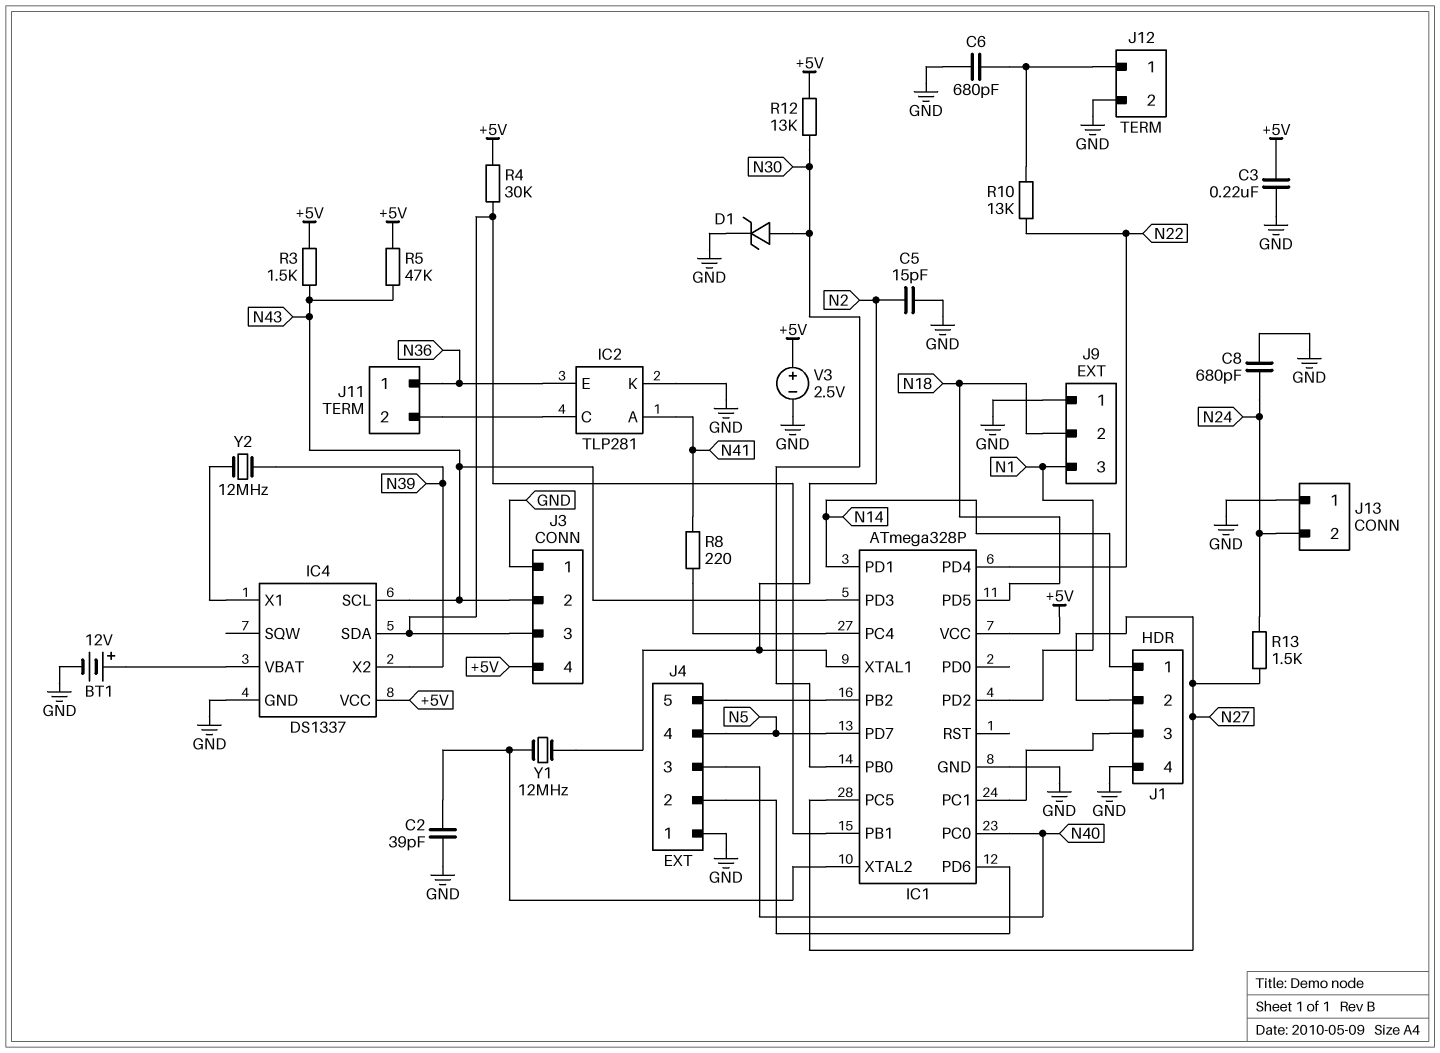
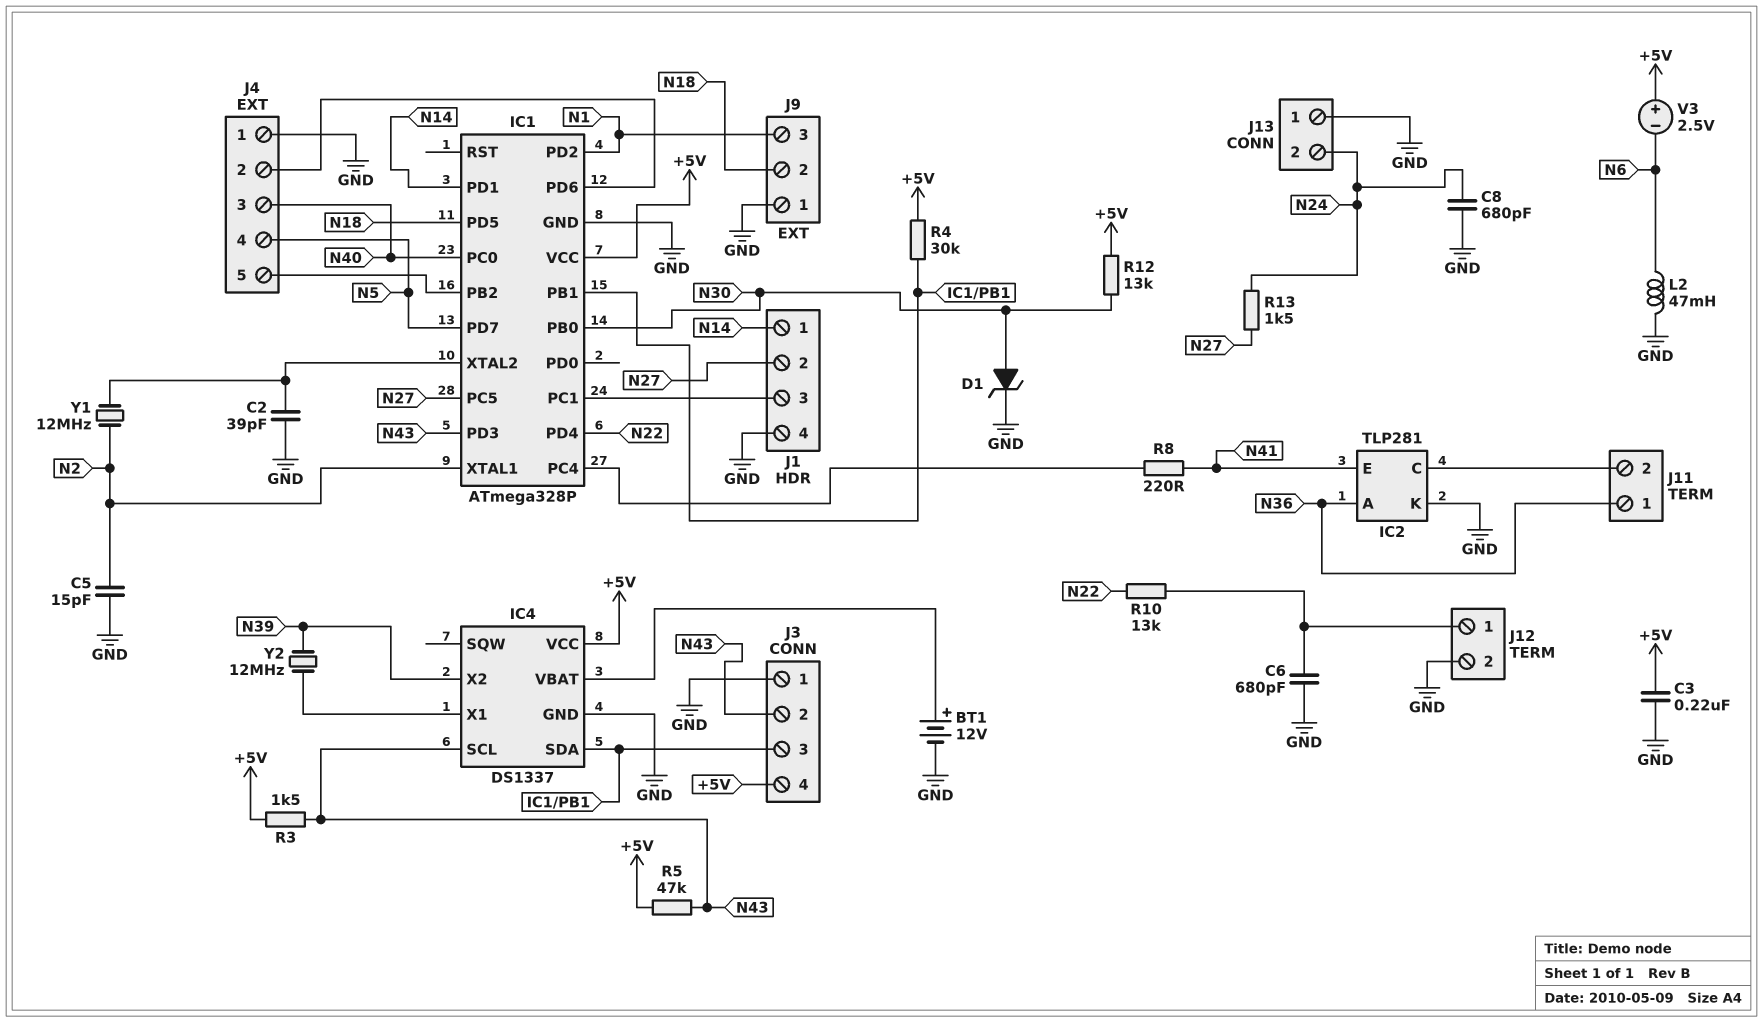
IC2 pin A: N41 -> N36
IC2 pin E: N36 -> N41
L2: none -> 47mH (GND, N6)
V3: 2.5V (plus +5V, minus GND) -> 2.5V (plus +5V, minus N6)

